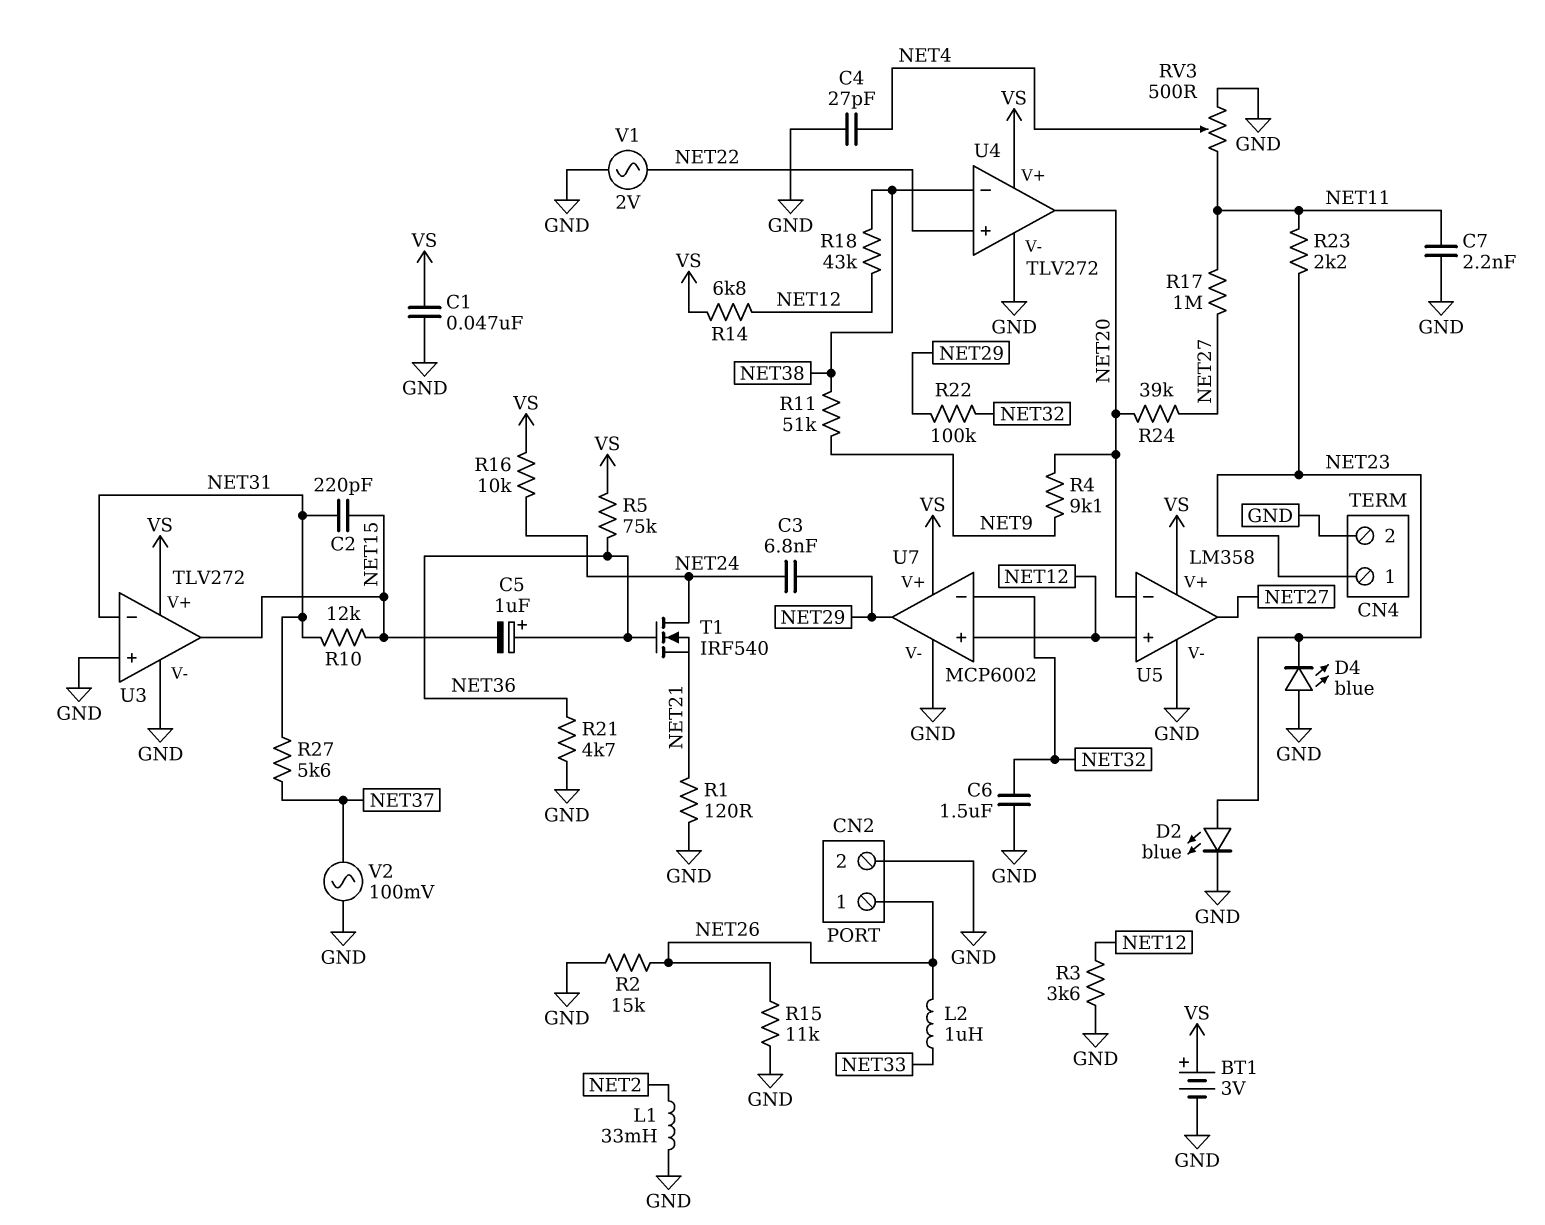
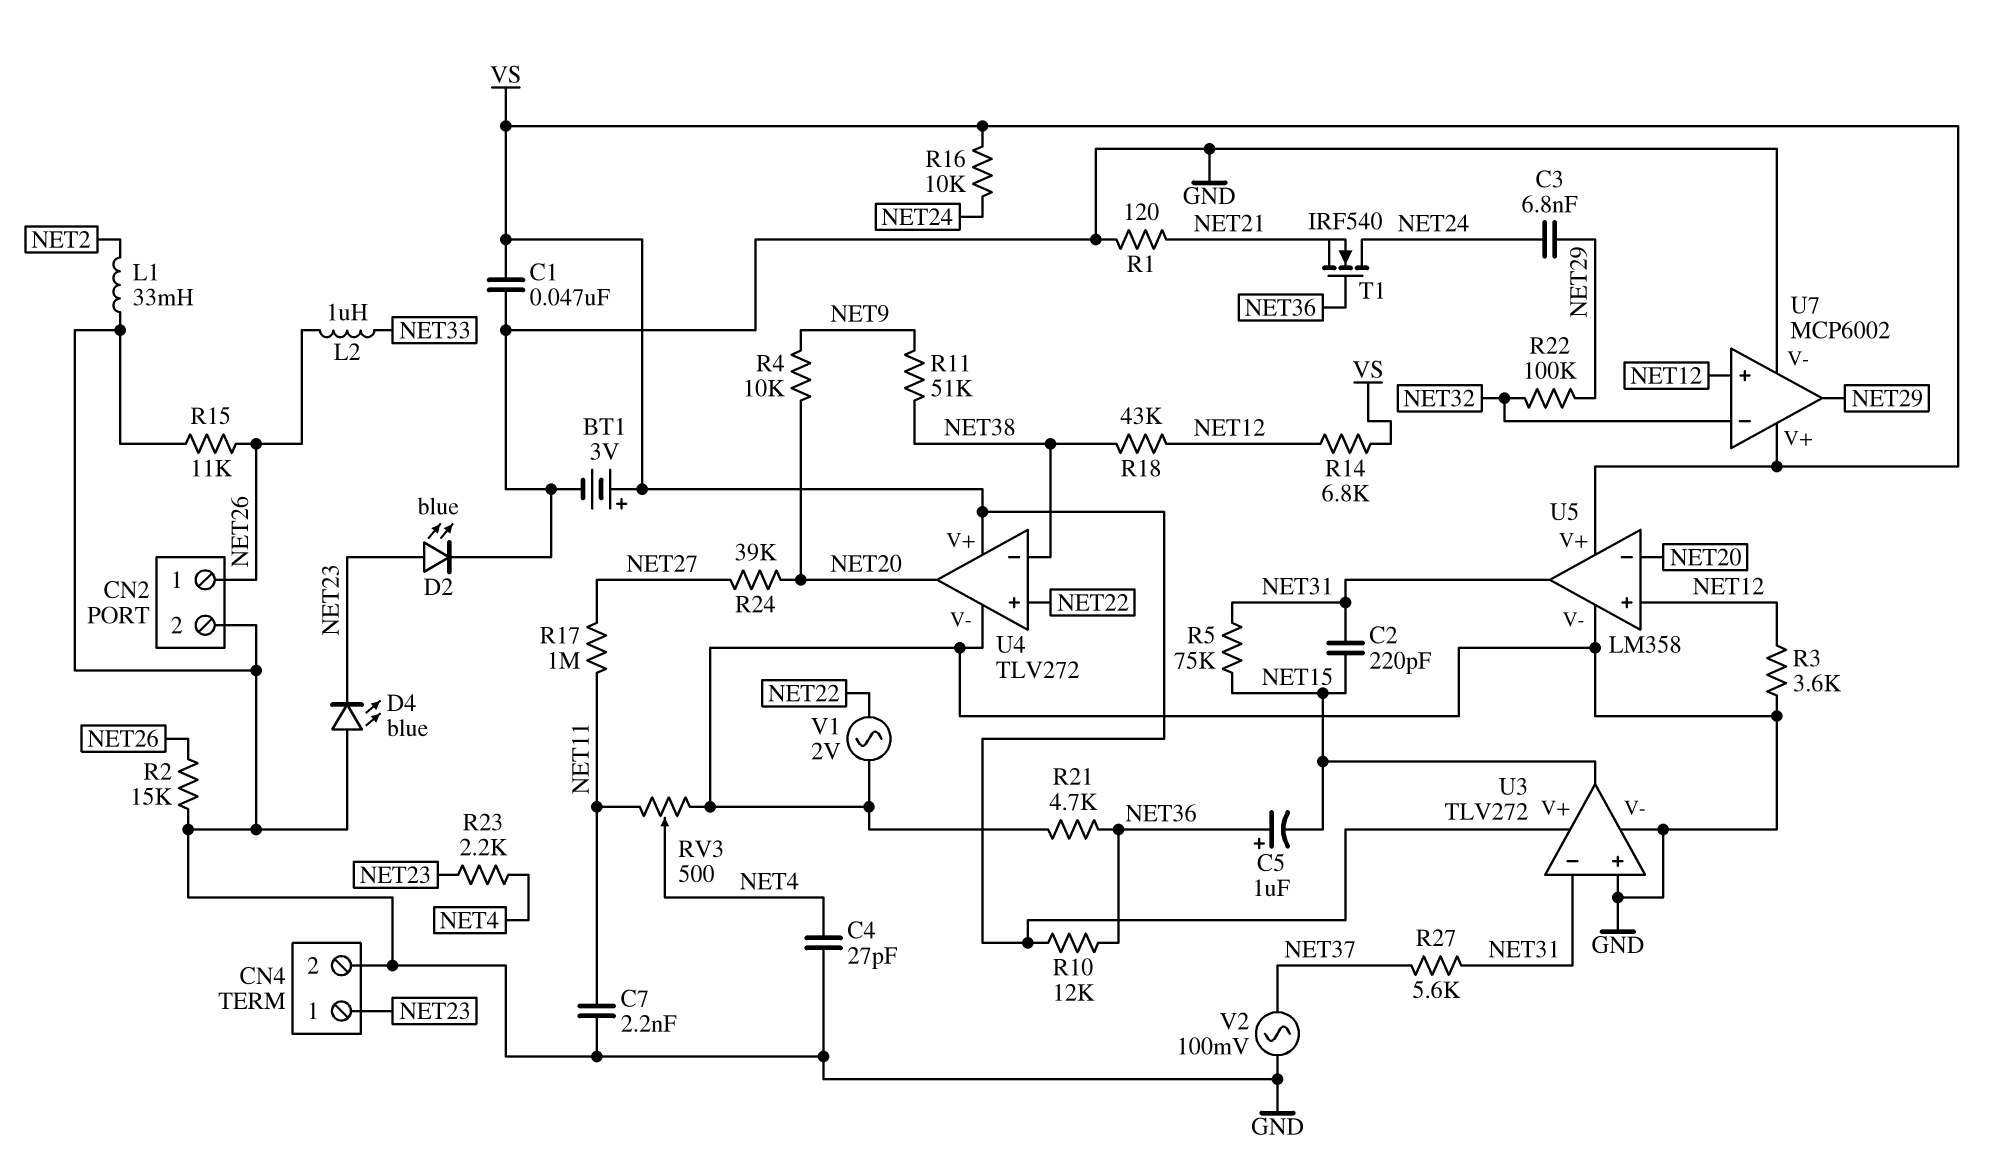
C6: 1.5uF (GND, NET32) -> none
R4: 9.1k (NET9, NET20) -> 10k (NET9, NET20)
R5: 75k (NET36, VS) -> 75k (NET15, NET31)
R10: 12k (NET15, NET31) -> 12k (NET36, VS)
R23: 2.2k (NET11, NET23) -> 2.2k (NET4, NET23)
U5 pin out: NET27 -> NET31

